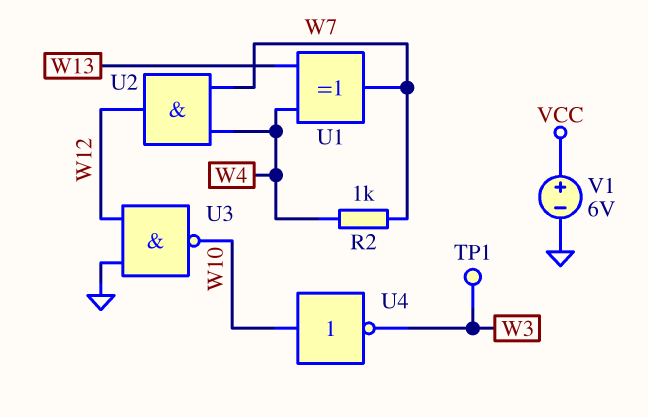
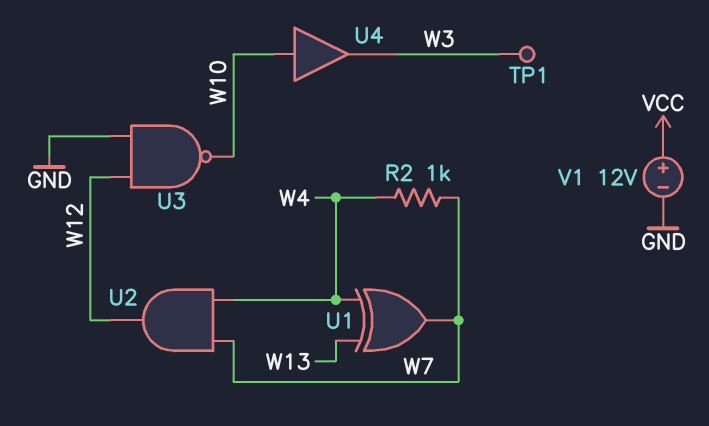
U4: NOT (in W10, out W3) -> buffer (in W10, out W3)
V1: 6V (plus VCC, minus GND) -> 12V (plus VCC, minus GND)

